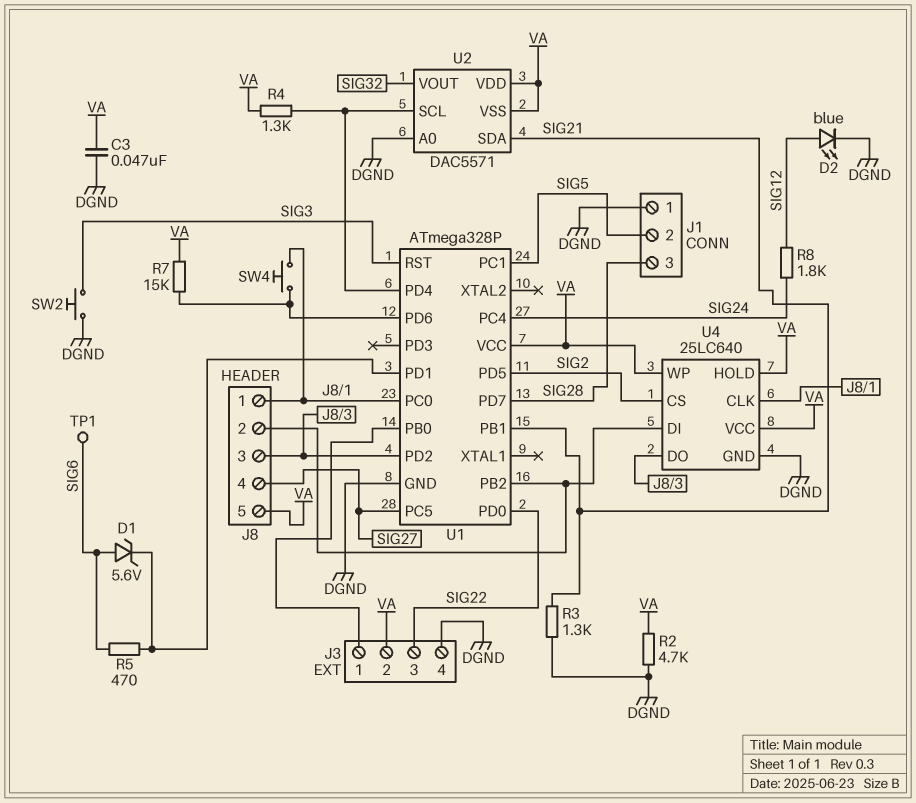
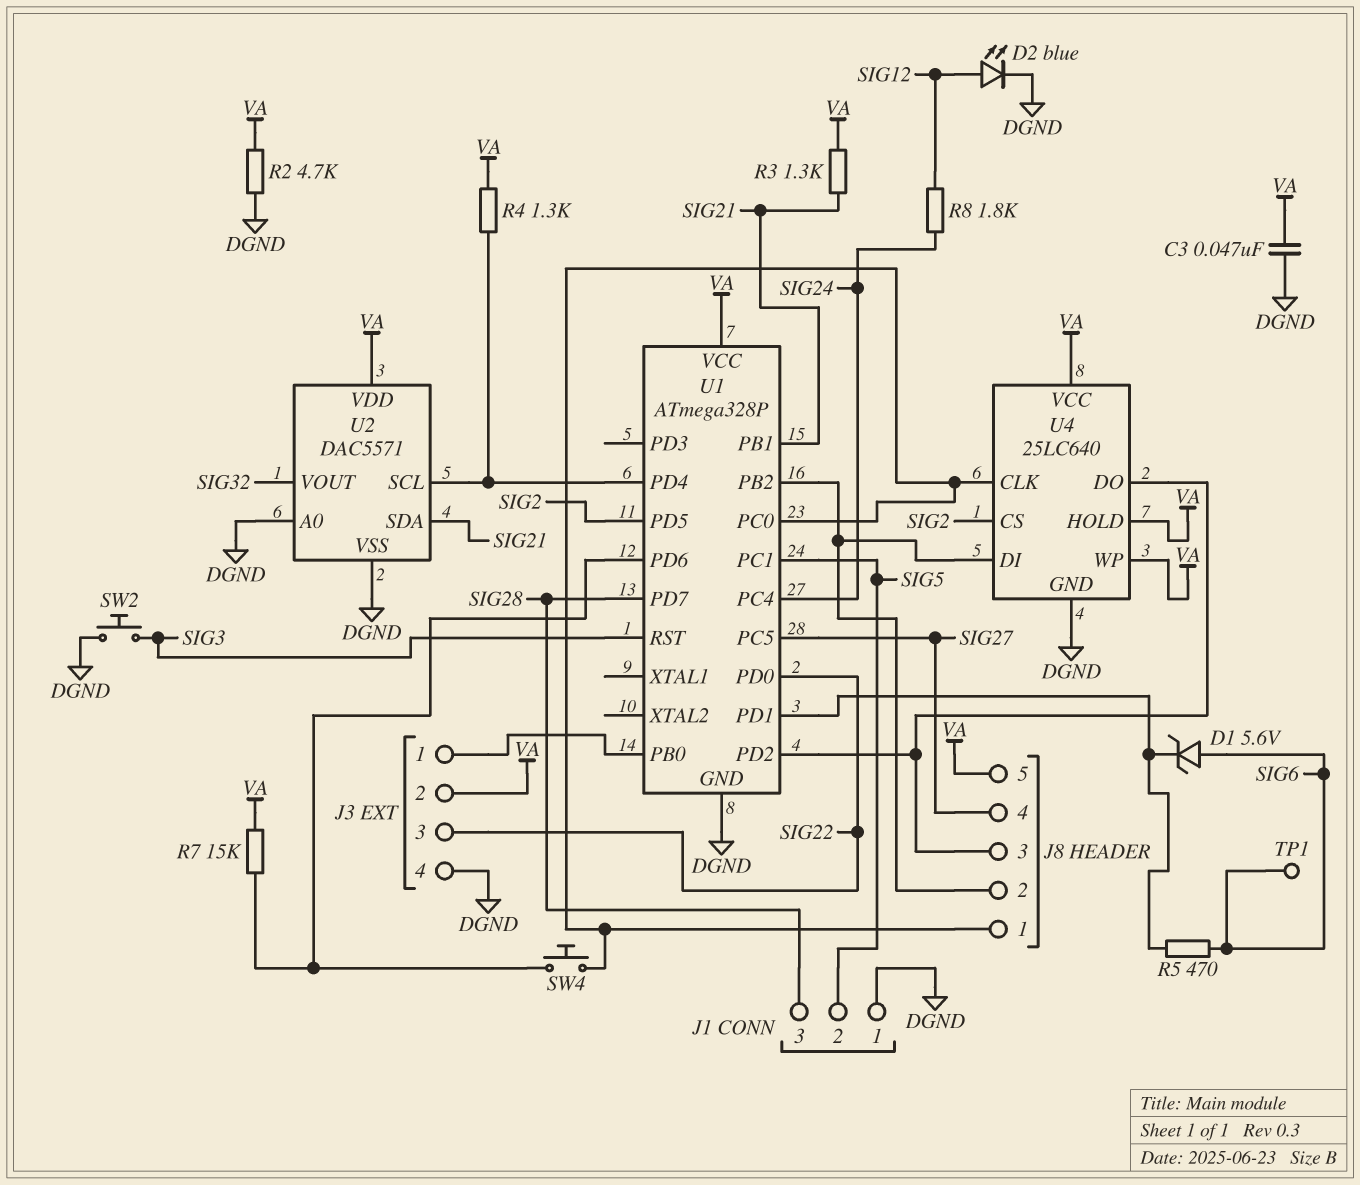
R3: 1.3k (DGND, SIG21) -> 1.3k (SIG21, VA)
U2 pin VSS: VA -> DGND

